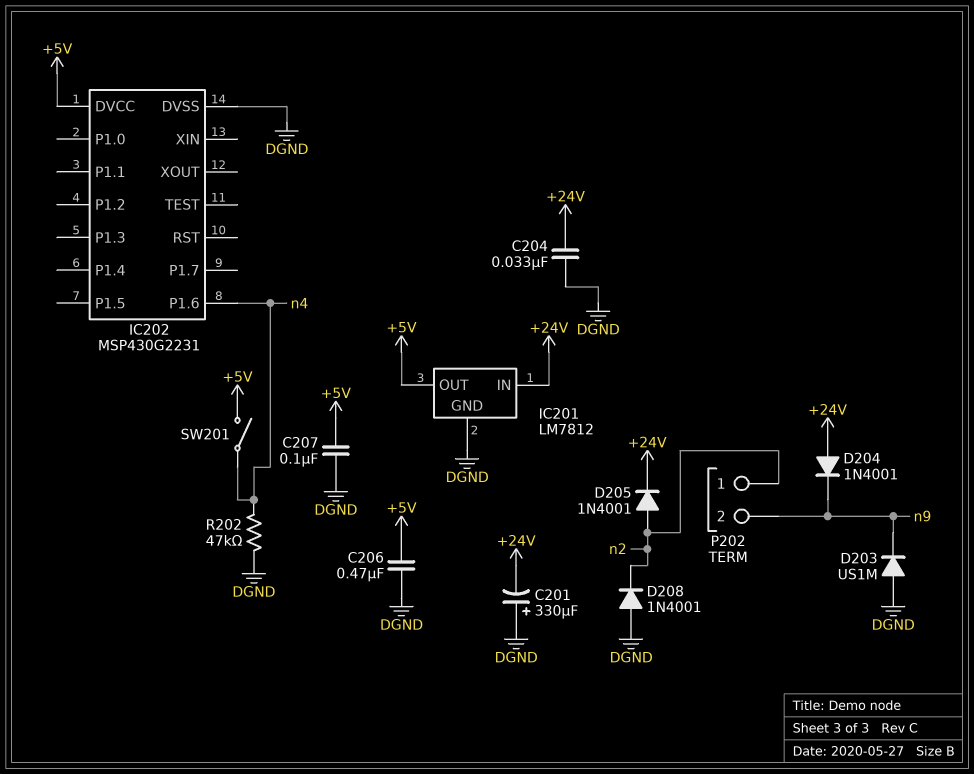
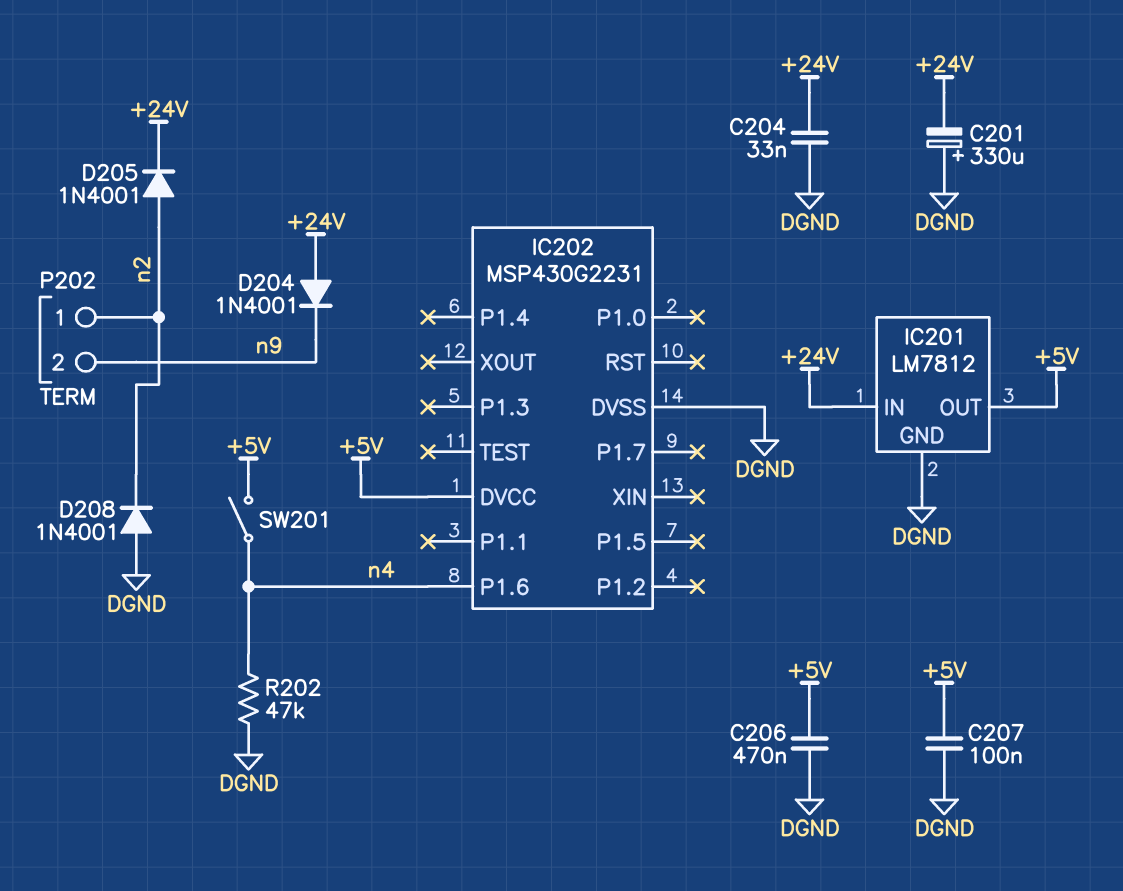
D203: diode US1M (A DGND, K n9) -> none

